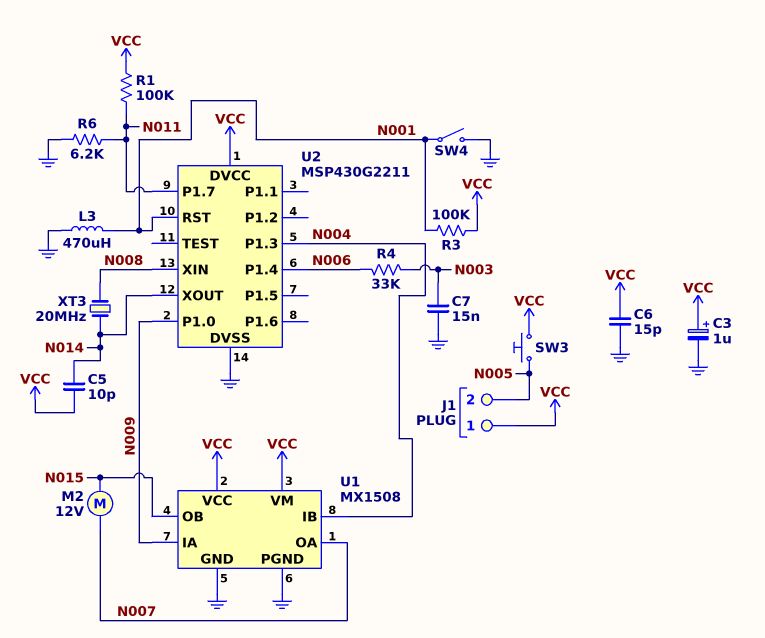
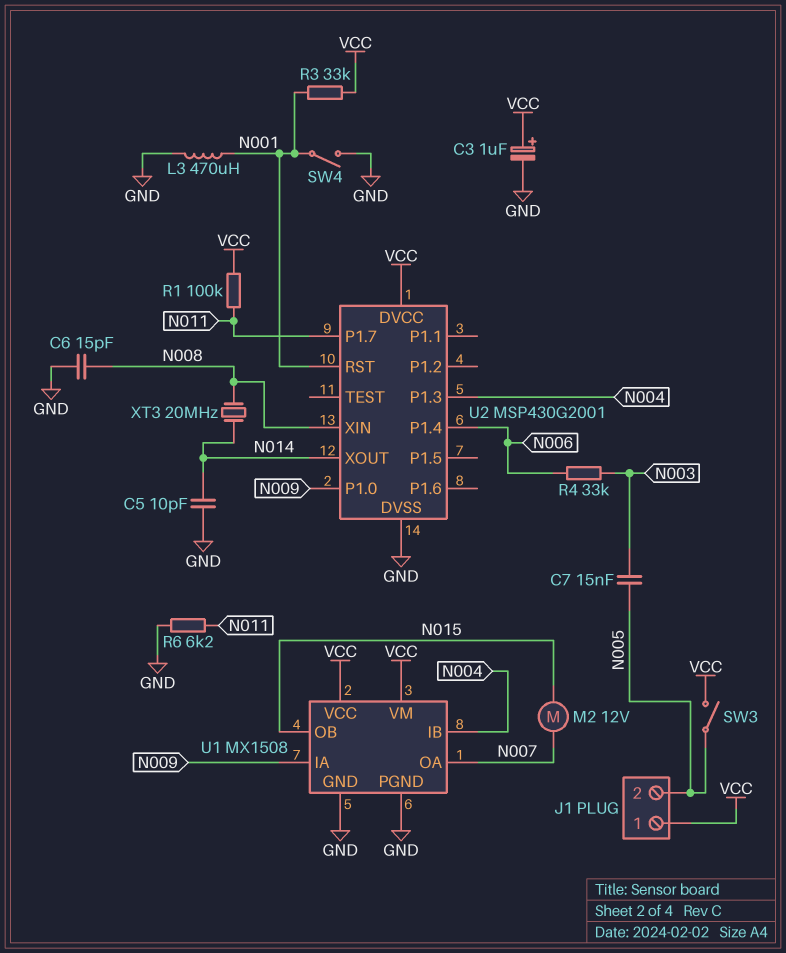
C5: 10pF (N014, VCC) -> 10pF (GND, N014)
C6: 15pF (GND, VCC) -> 15pF (GND, N008)
C7: 15nF (GND, N003) -> 15nF (N003, N005)
R3: 100k (N001, VCC) -> 33k (N001, VCC)
SW3: button (N005, VCC) -> switch (N005, VCC)
U2: MSP430G2211 -> MSP430G2001

